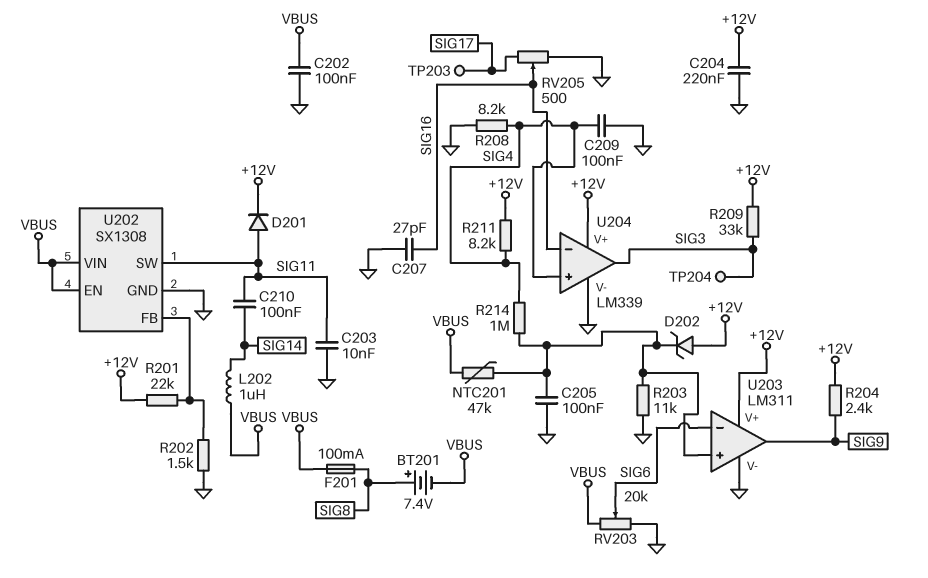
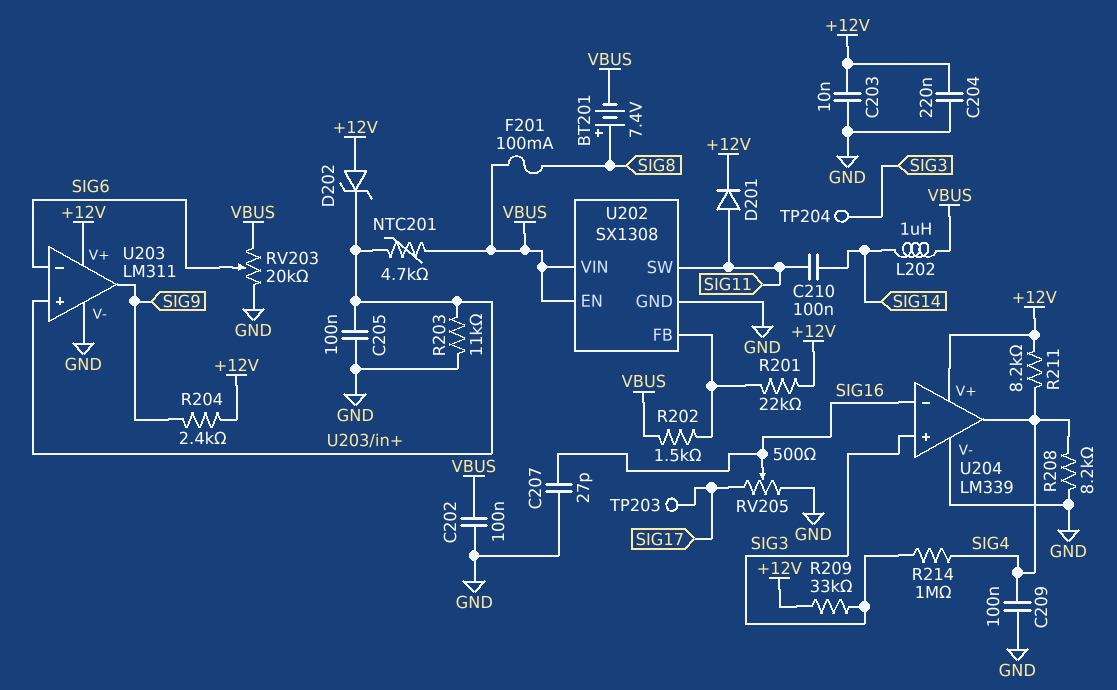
C203: 10nF (GND, SIG11) -> 10nF (+12V, GND)
NTC201: 47k (U203/in+, VBUS) -> 4.7k (U203/in+, VBUS)
R202: 1.5k (GND, U202/FB) -> 1.5k (U202/FB, VBUS)
R214: 1M (SIG4, U203/in+) -> 1M (SIG3, SIG4)
U204 pin in+: SIG4 -> SIG3
U204 pin out: SIG3 -> SIG4

